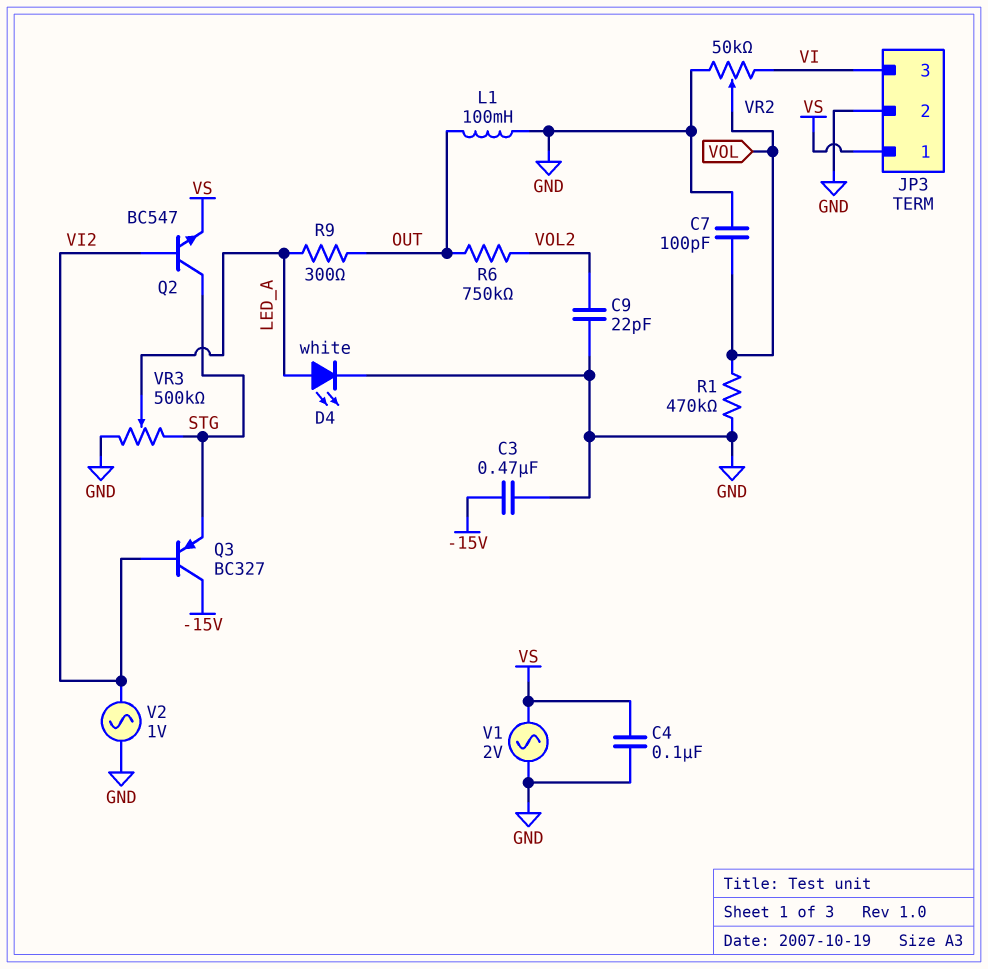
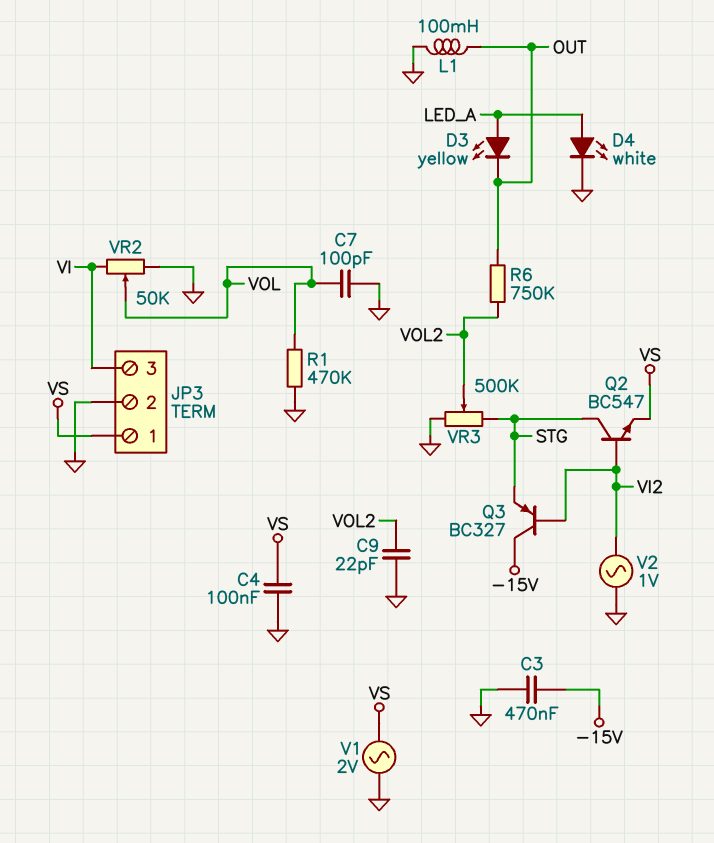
D3: none -> LED yellow (A LED_A, K OUT)
R9: 300 (LED_A, OUT) -> none
VR3: 500k (GND, STG, wiper LED_A) -> 500k (GND, STG, wiper VOL2)

